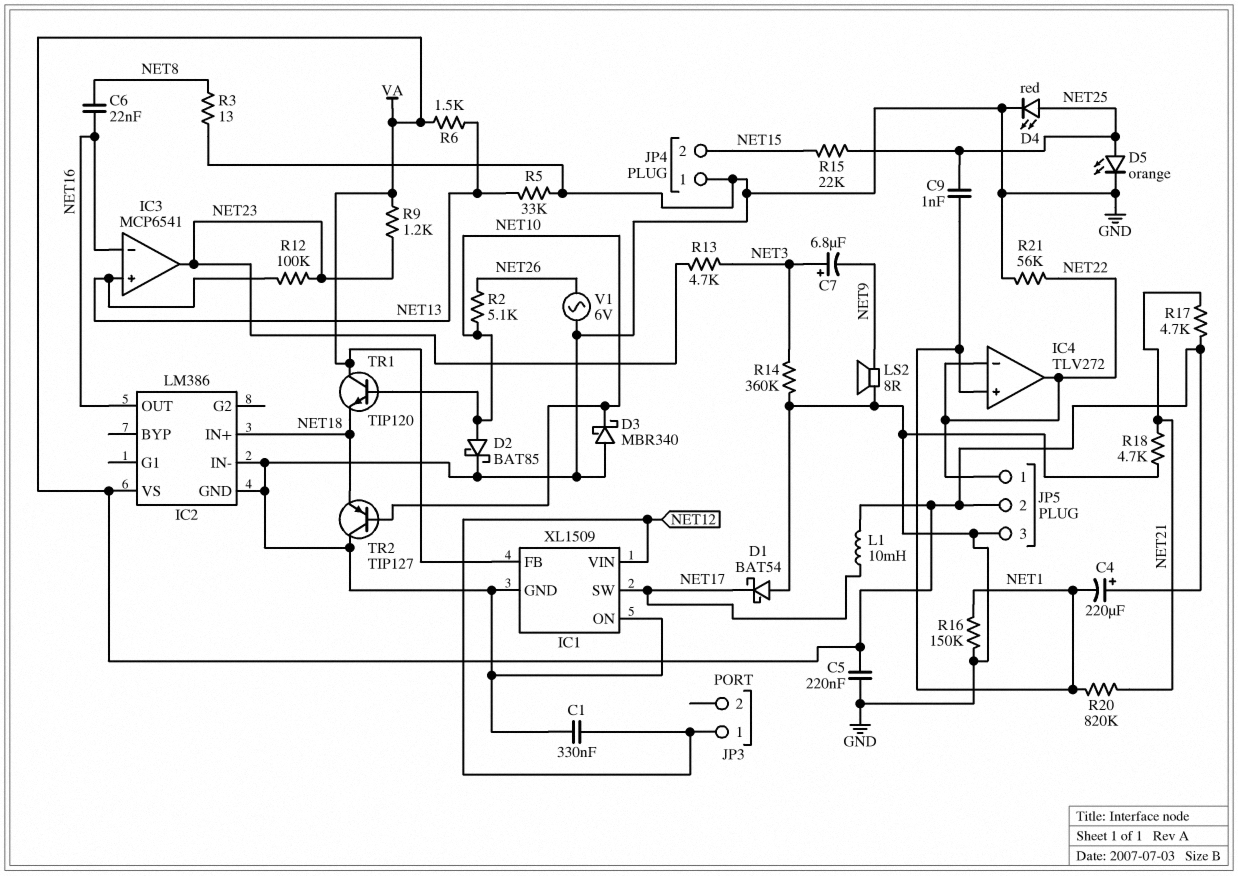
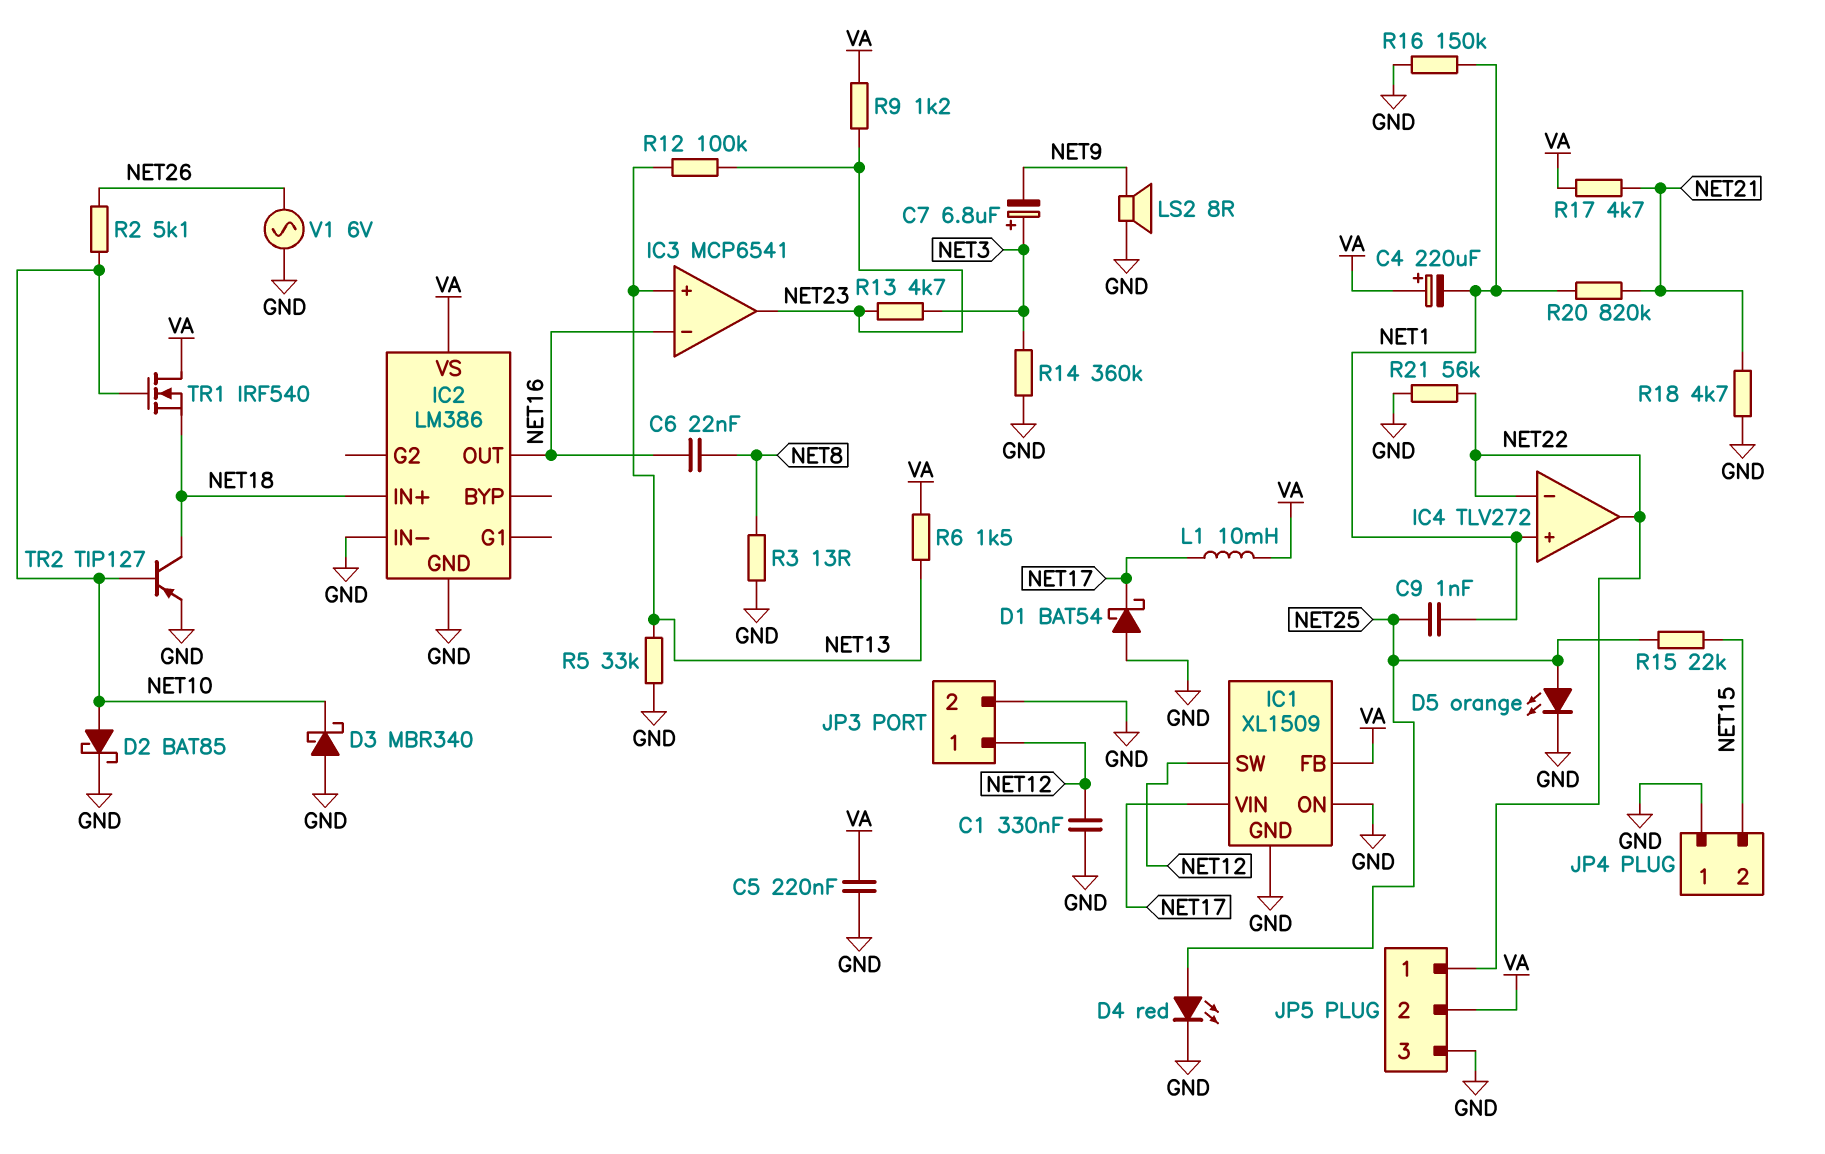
IC1 pin SW: NET17 -> NET12
IC1 pin VIN: NET12 -> NET17
JP3 pin 2: none -> GND
TR1: NPN TIP120 (B NET10, C VA, E NET18) -> NMOS IRF540 (G NET10, D VA, S NET18)
TR2: PNP TIP127 (B NET10, C GND, E NET18) -> PNP TIP127 (B NET10, C NET18, E GND)

